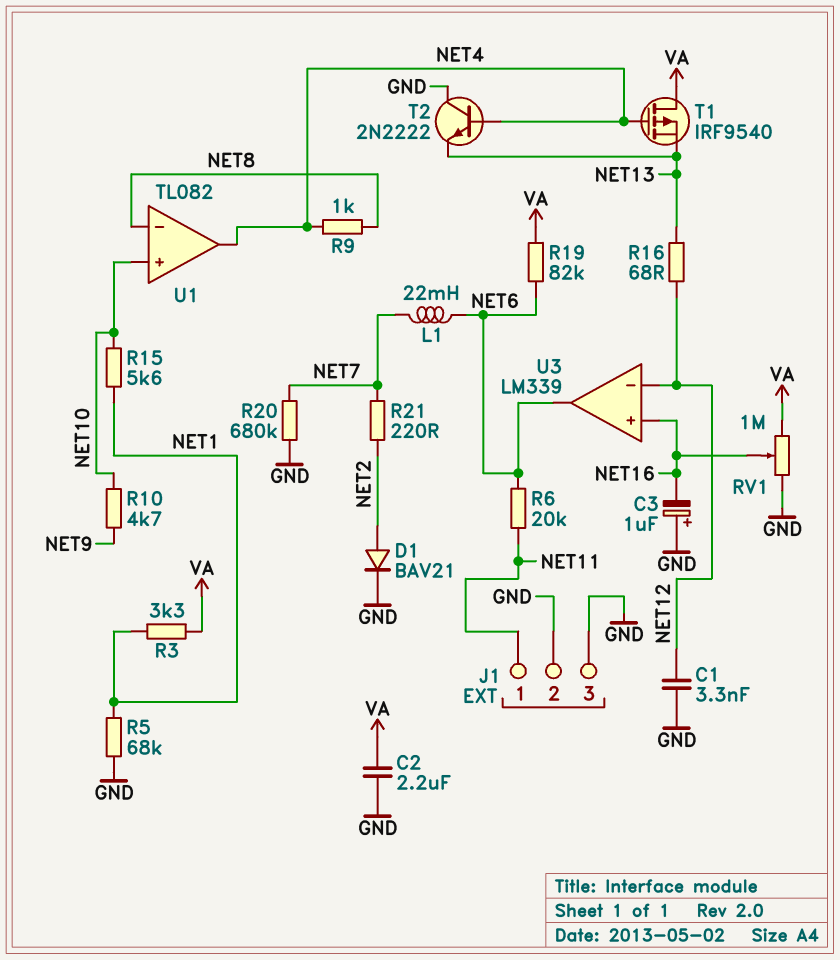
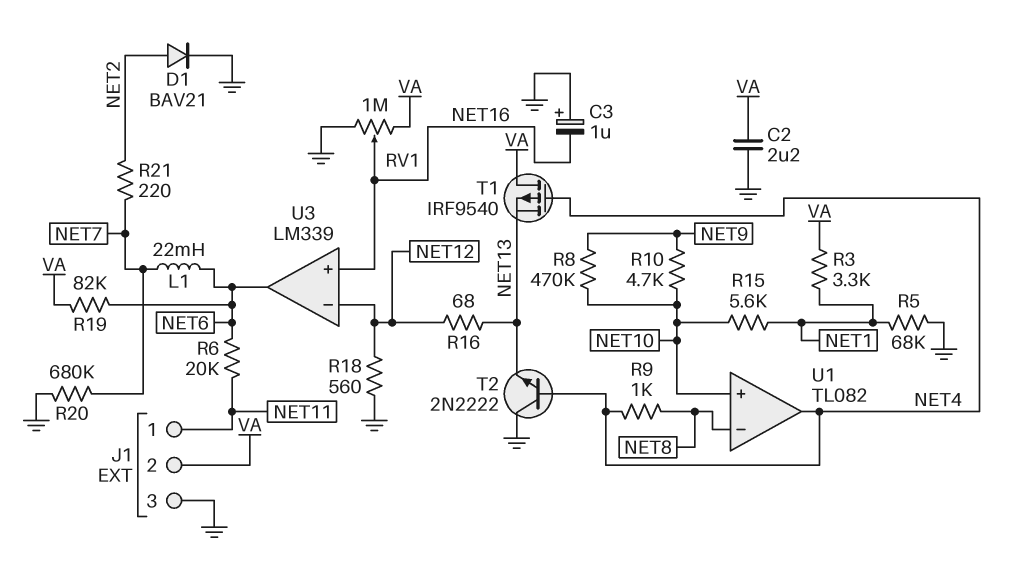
C1: 3.3nF (GND, NET12) -> none
J1 pin 2: GND -> VA
R8: none -> 470k (NET9, NET10)
R18: none -> 560 (GND, NET12)

